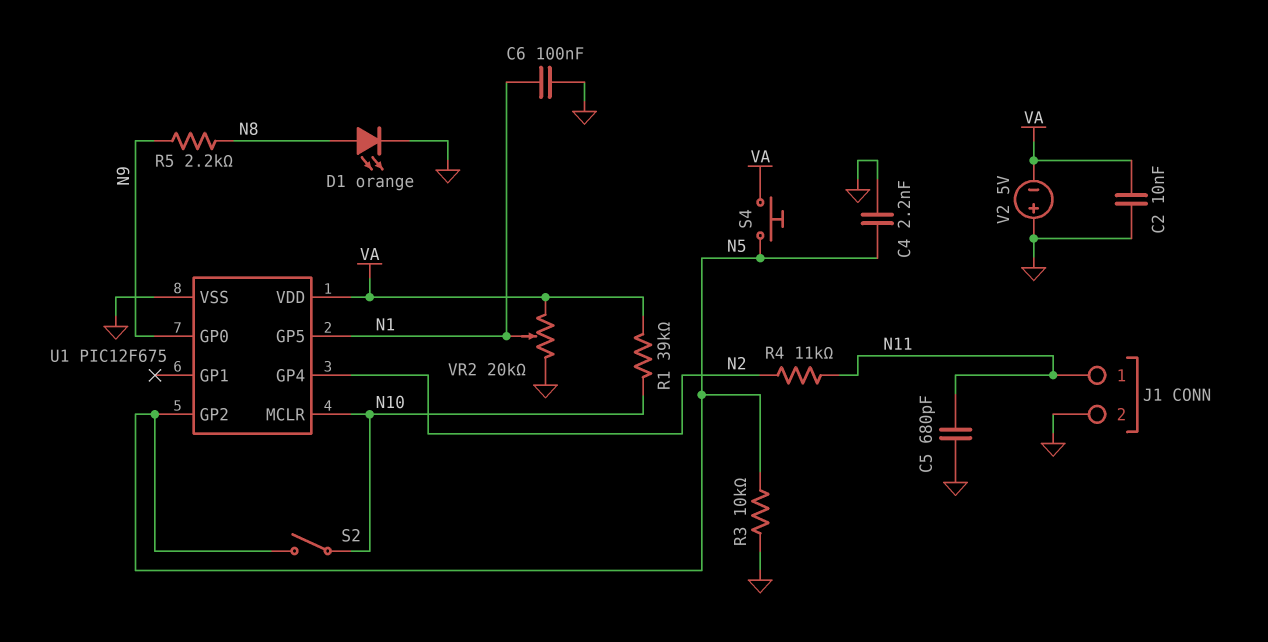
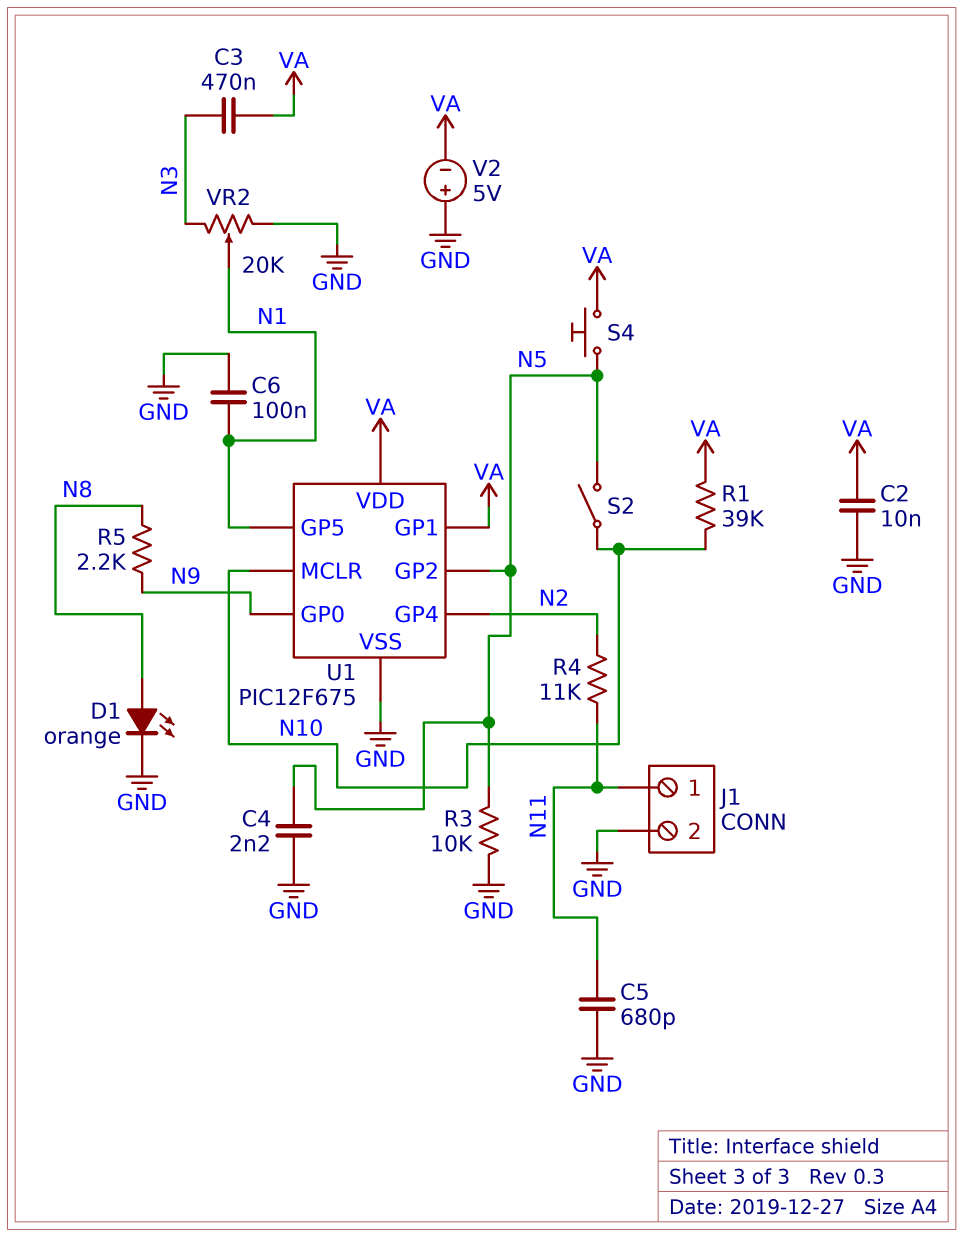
C3: none -> 470nF (N3, VA)
U1 pin GP1: none -> VA
VR2: 20k (GND, VA, wiper N1) -> 20k (GND, N3, wiper N1)

